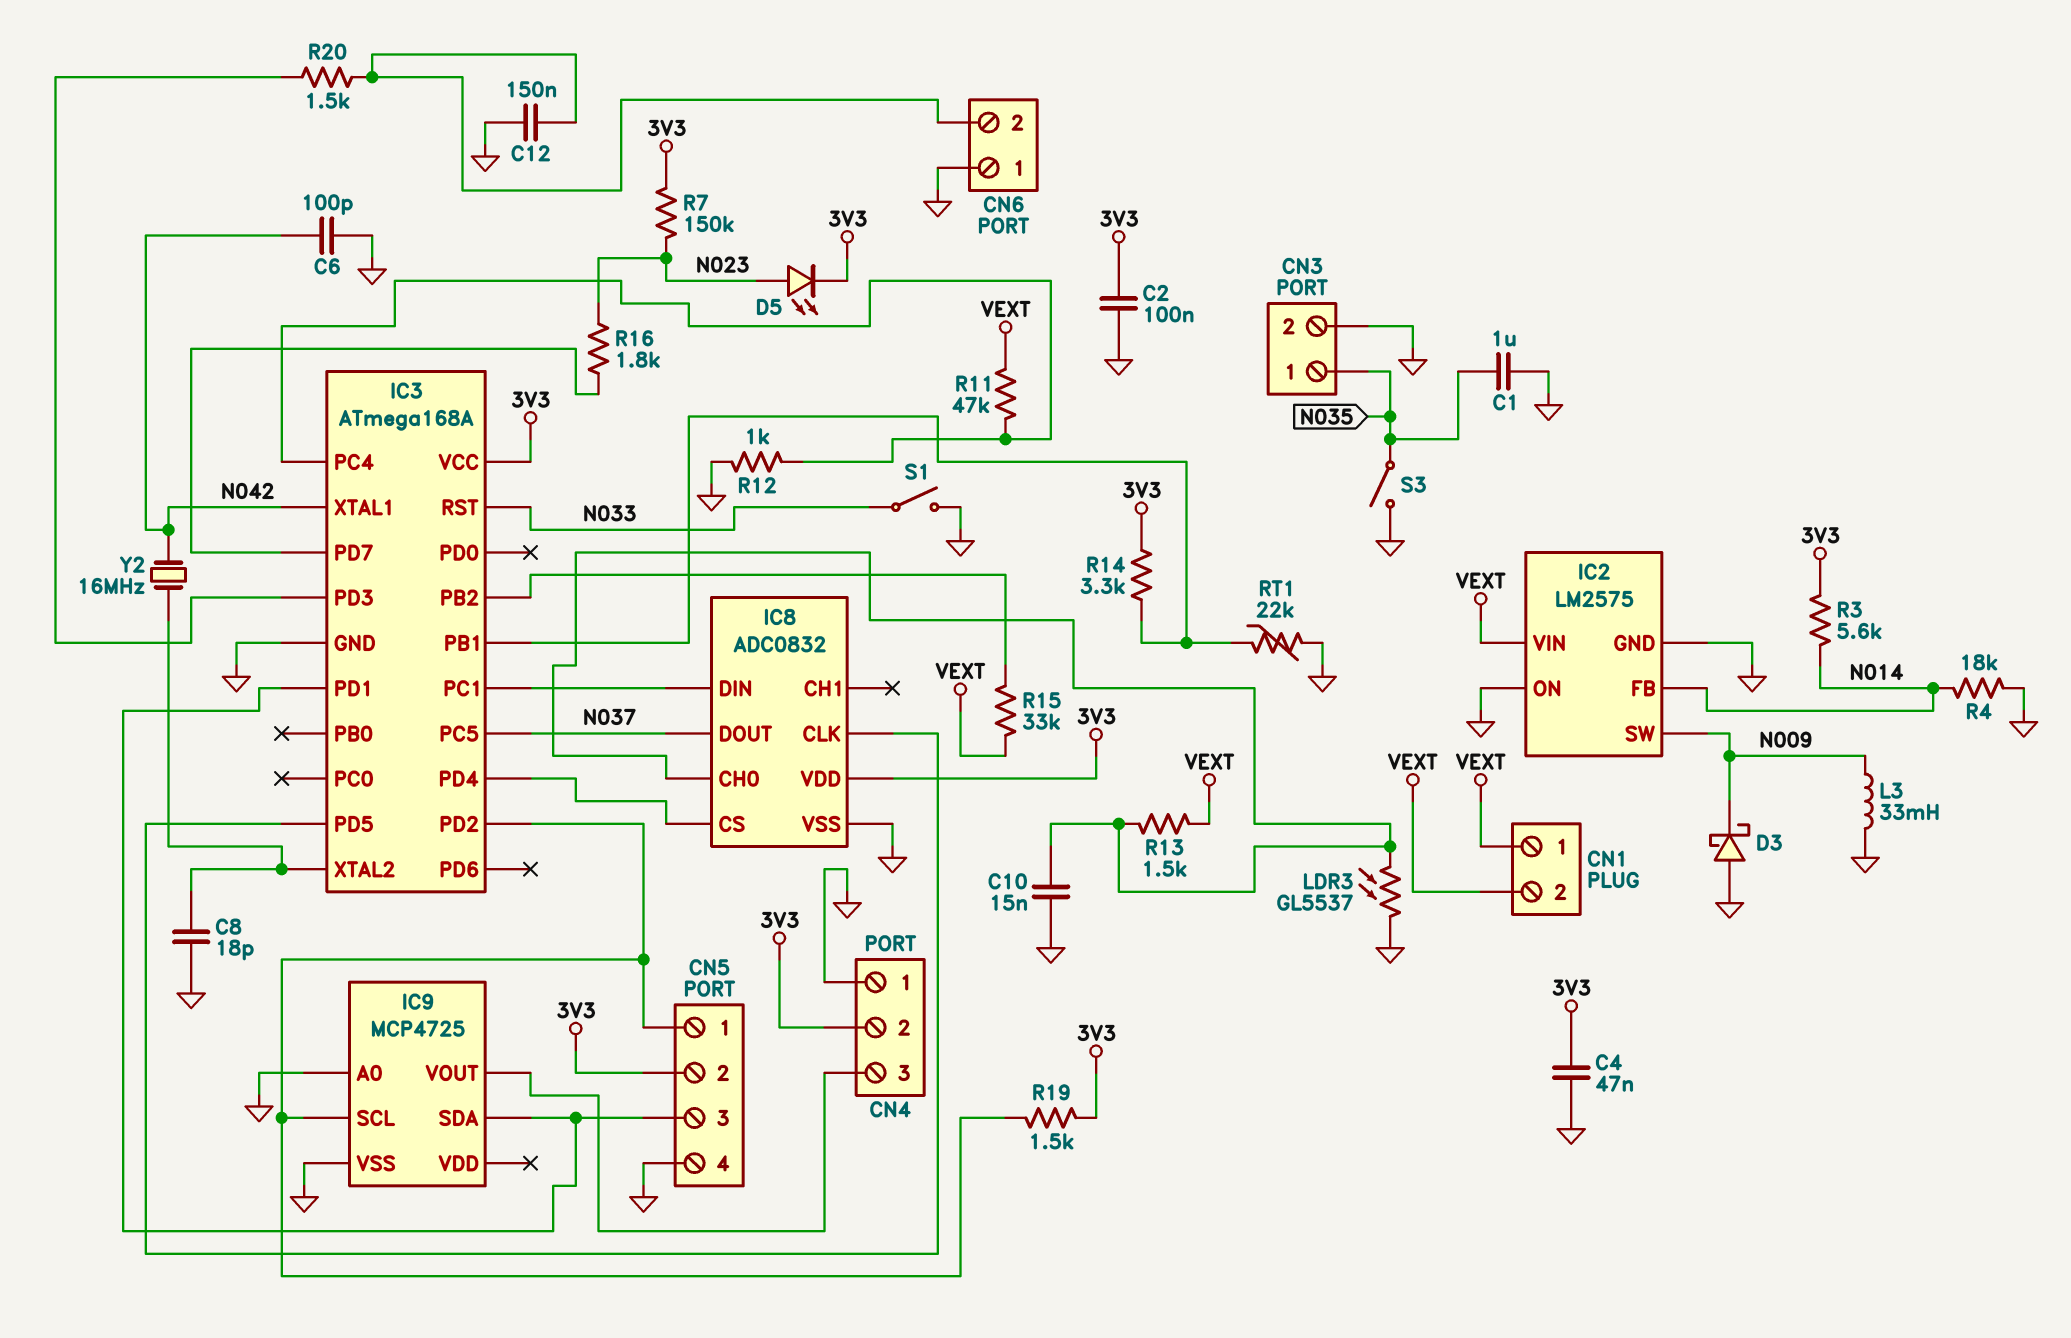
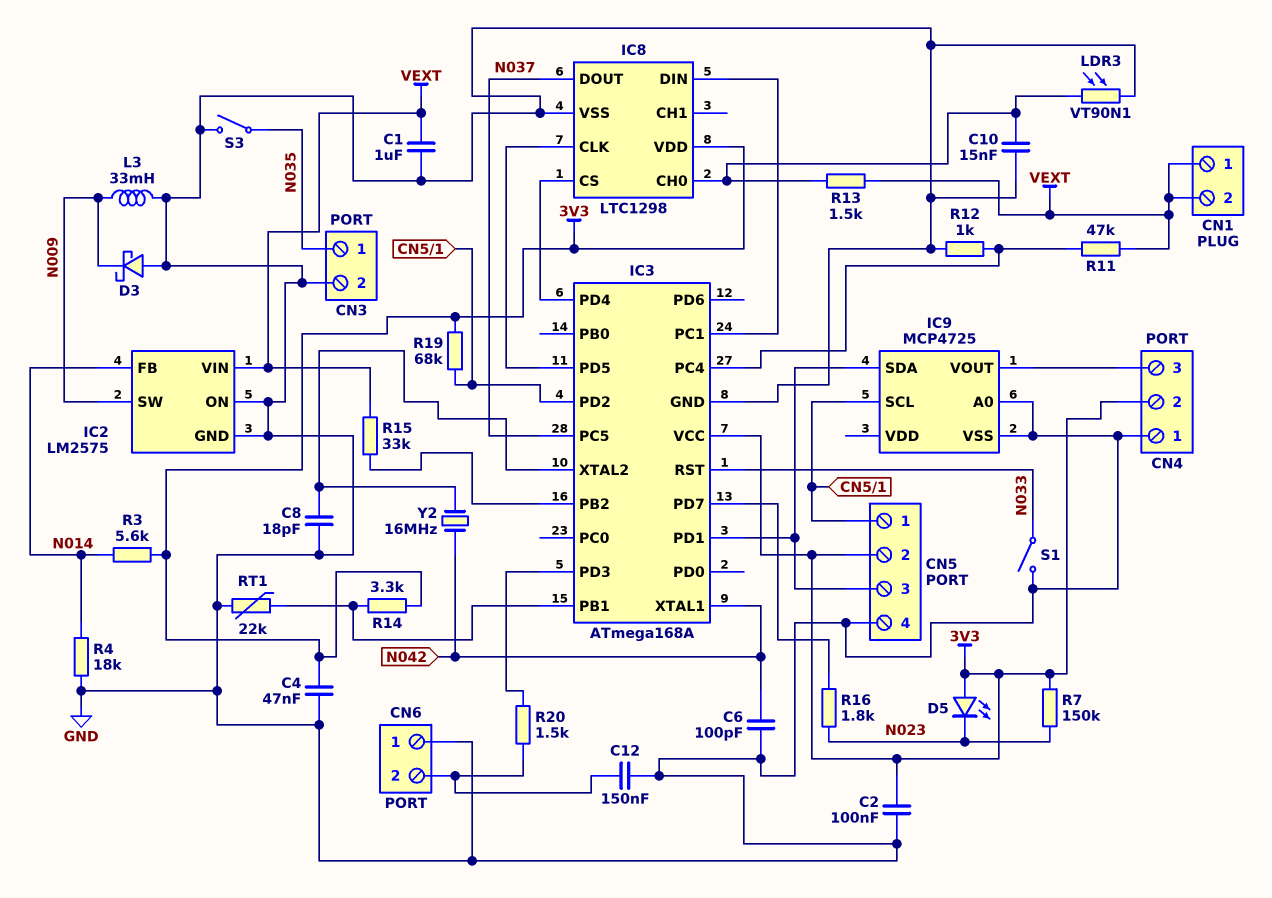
C1: 1uF (GND, N035) -> 1uF (GND, VEXT)
D5: LED (A N023, K 3V3) -> LED (A 3V3, K N023)
IC8: ADC0832 -> LTC1298
LDR3: GL5537 (GND, IC8/CH0) -> VT90N1 (GND, IC8/CH0)
R19: 1.5k (3V3, CN5/1) -> 68k (3V3, CN5/1)

